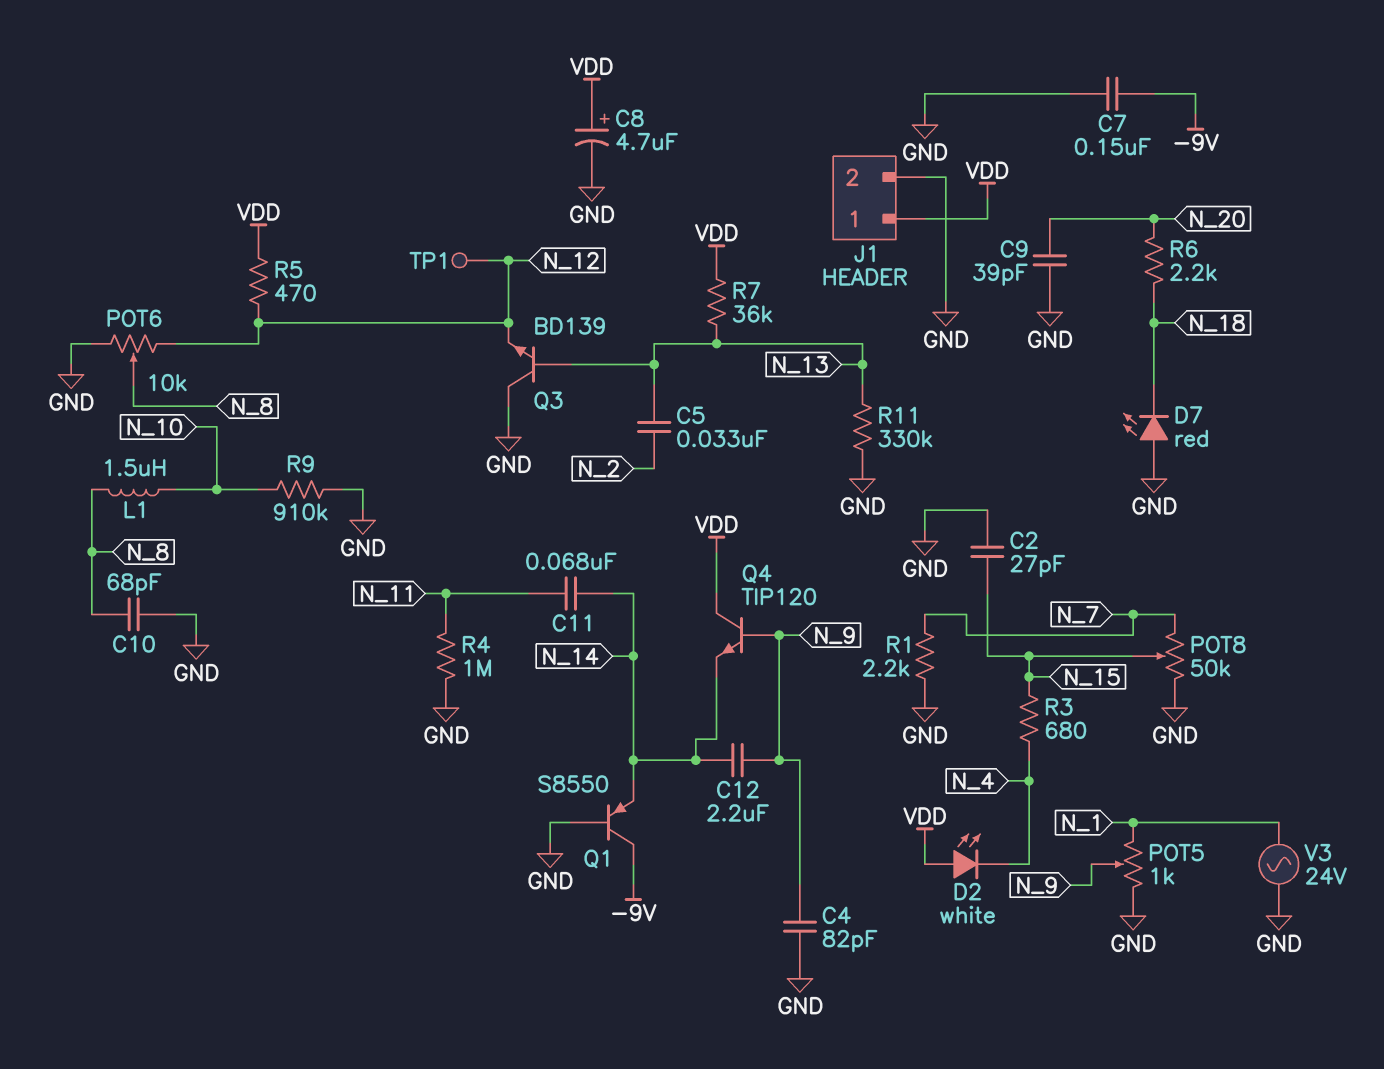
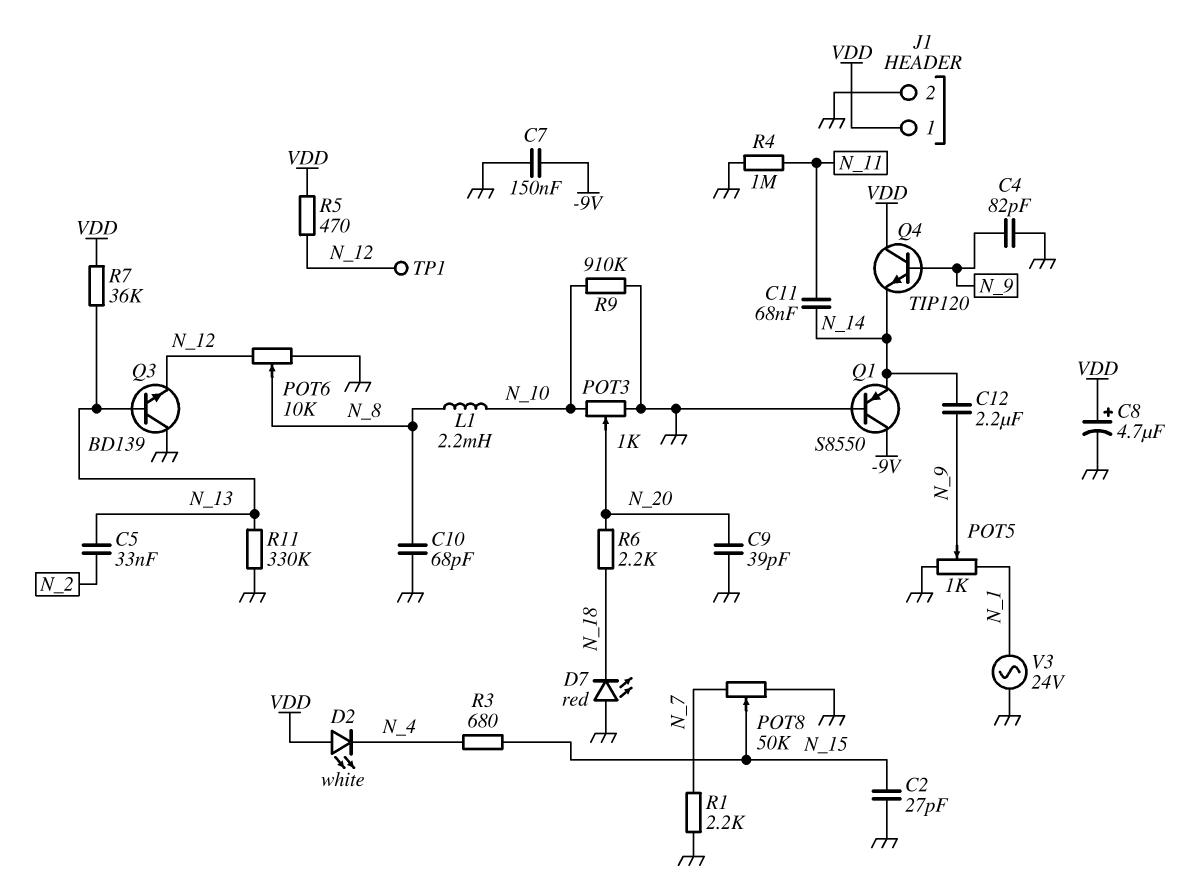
L1: 1.5uH (N_8, N_10) -> 2.2mH (N_8, N_10)
POT3: none -> 1k (GND, N_10, wiper N_20)

